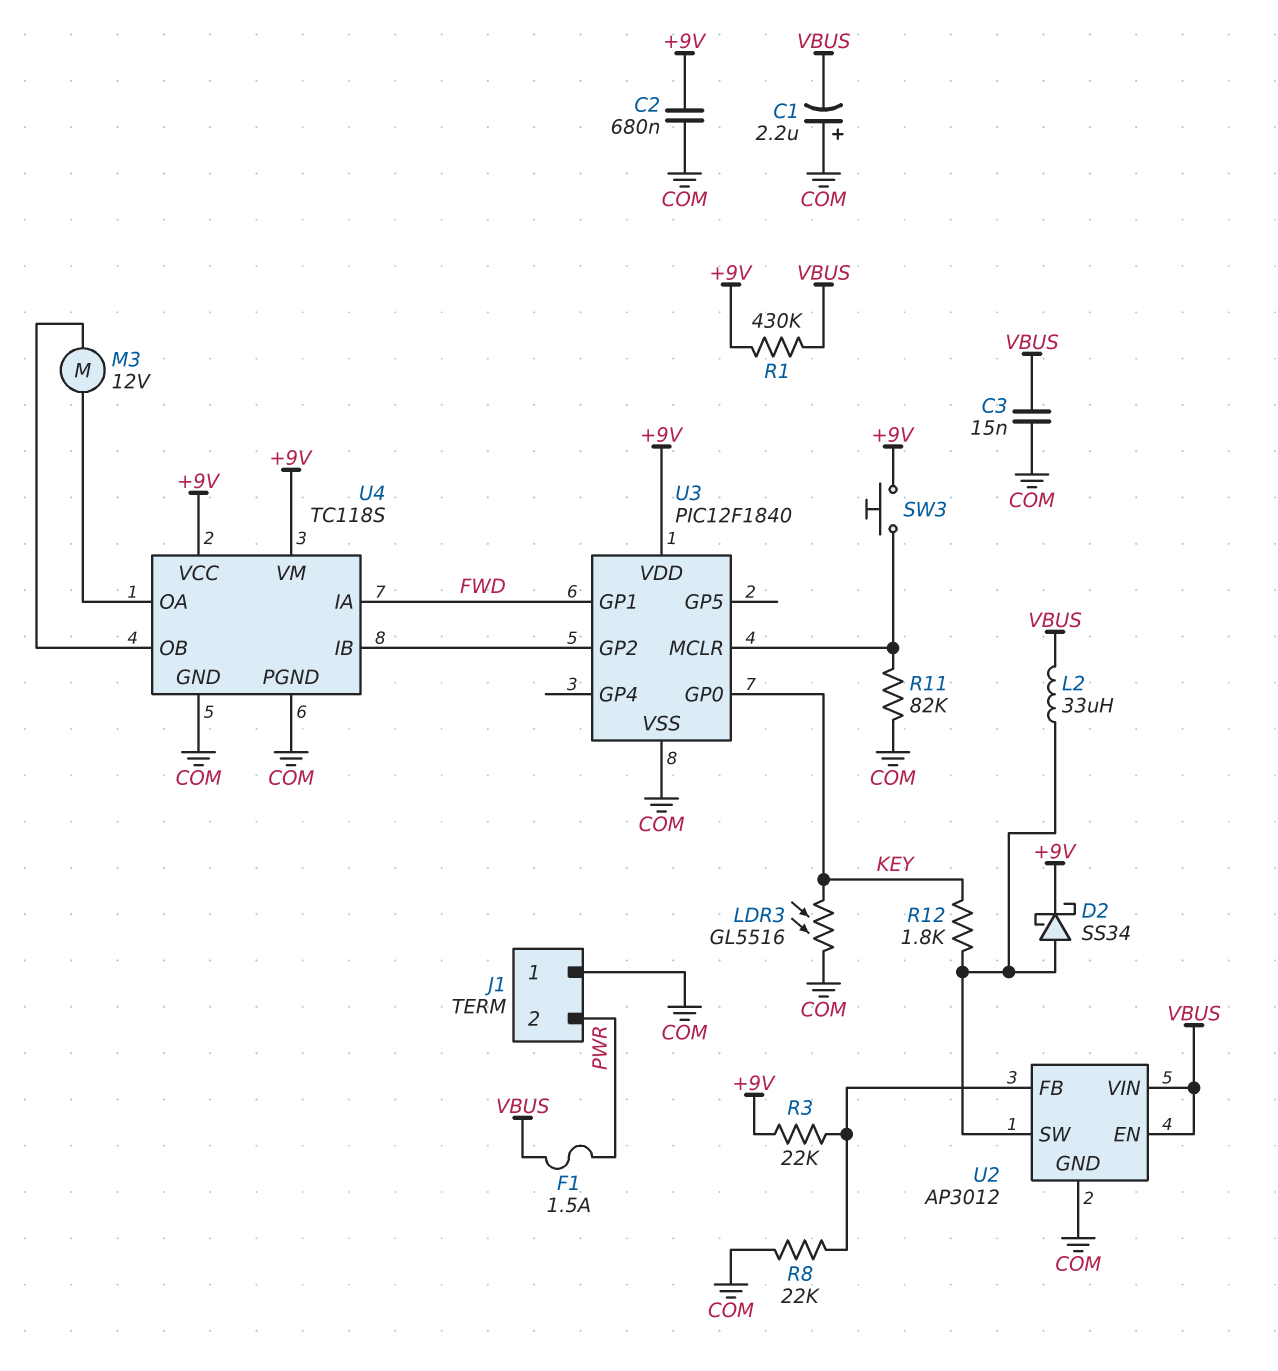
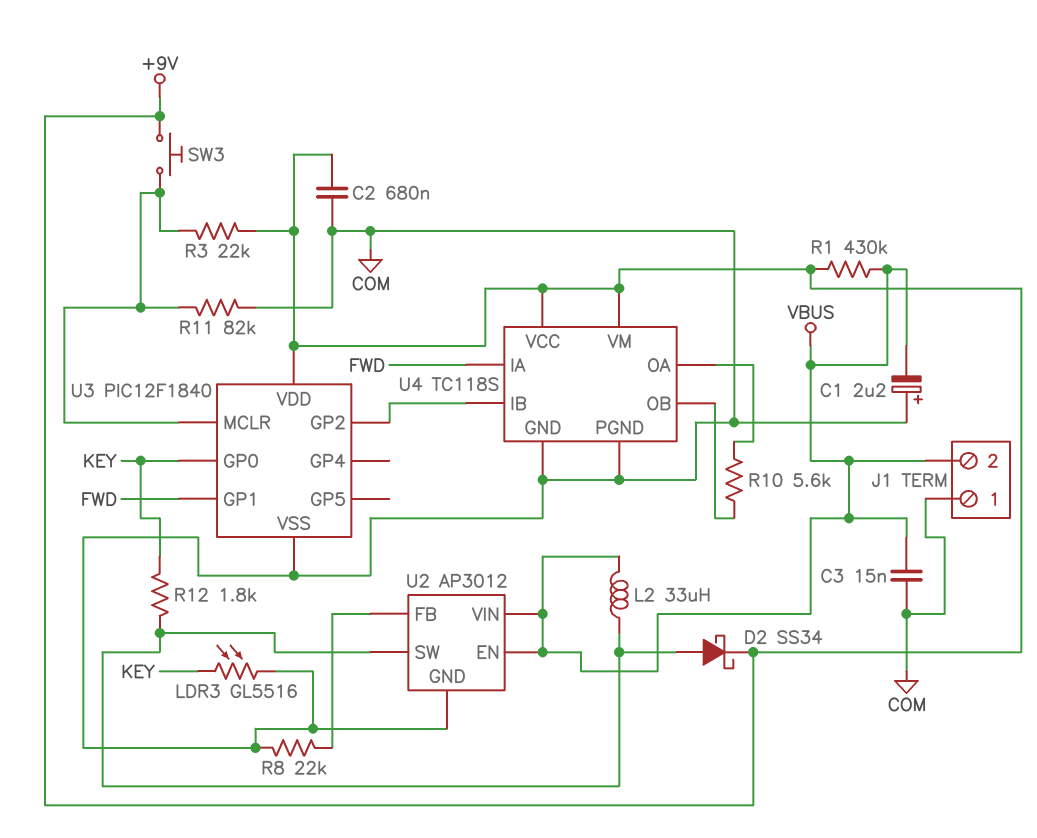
F1: 1.5A (PWR, VBUS) -> none
J1 pin 2: PWR -> VBUS
M3: motor 12V (U4/OA, U4/OB) -> none
R3: 22k (+9V, U2/FB) -> 22k (+9V, U3/MCLR)
R10: none -> 5.6k (U4/OA, U4/OB)

